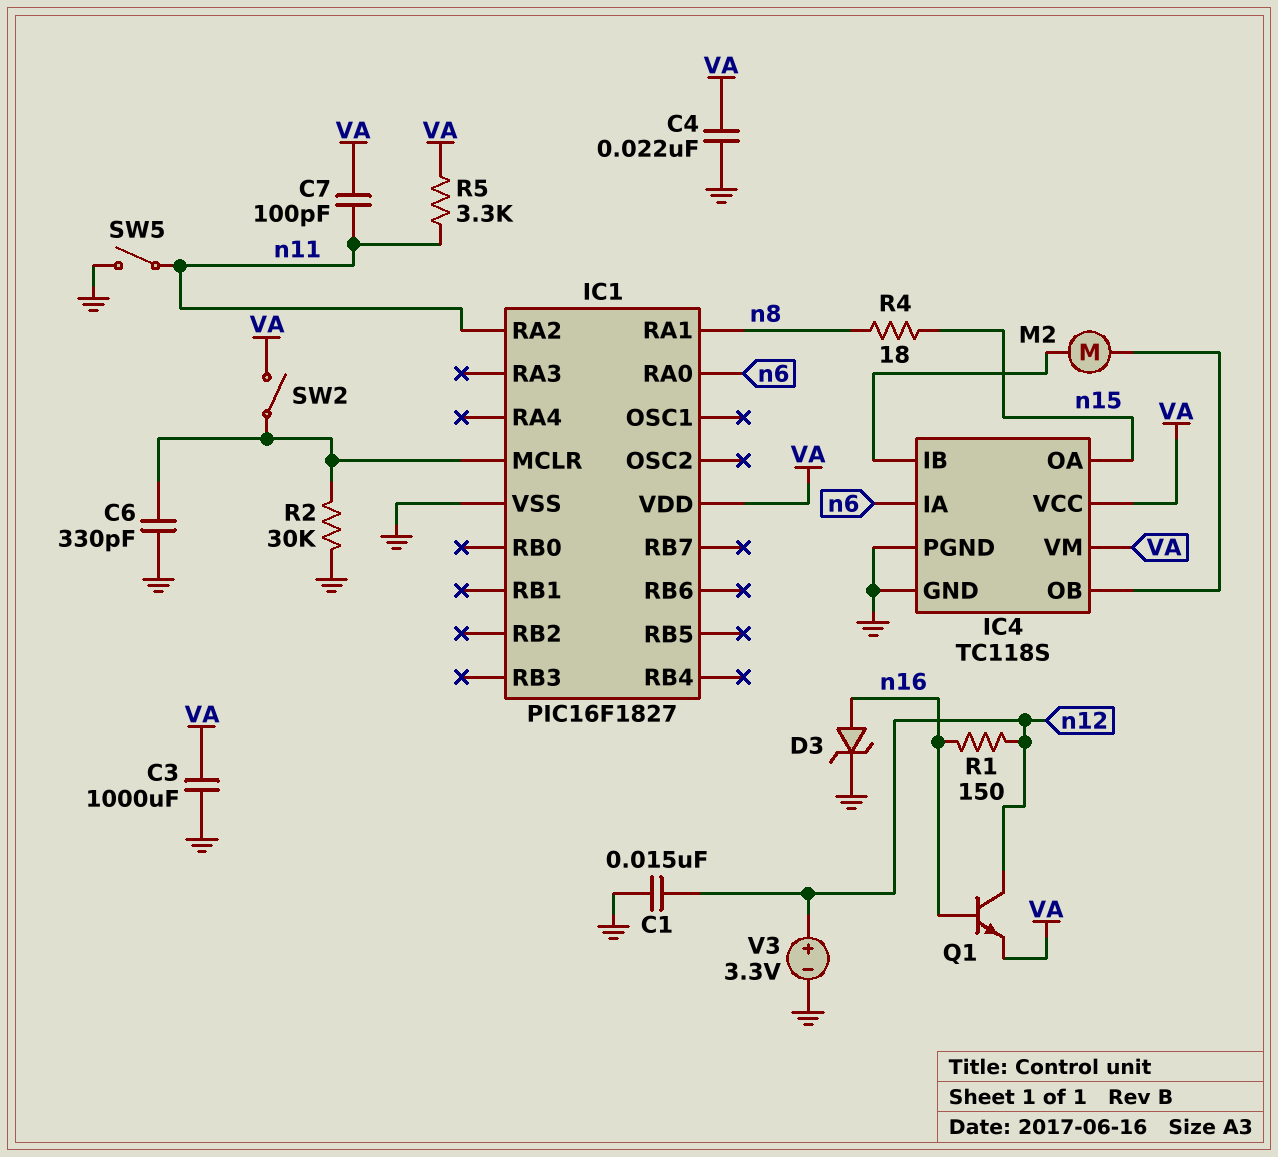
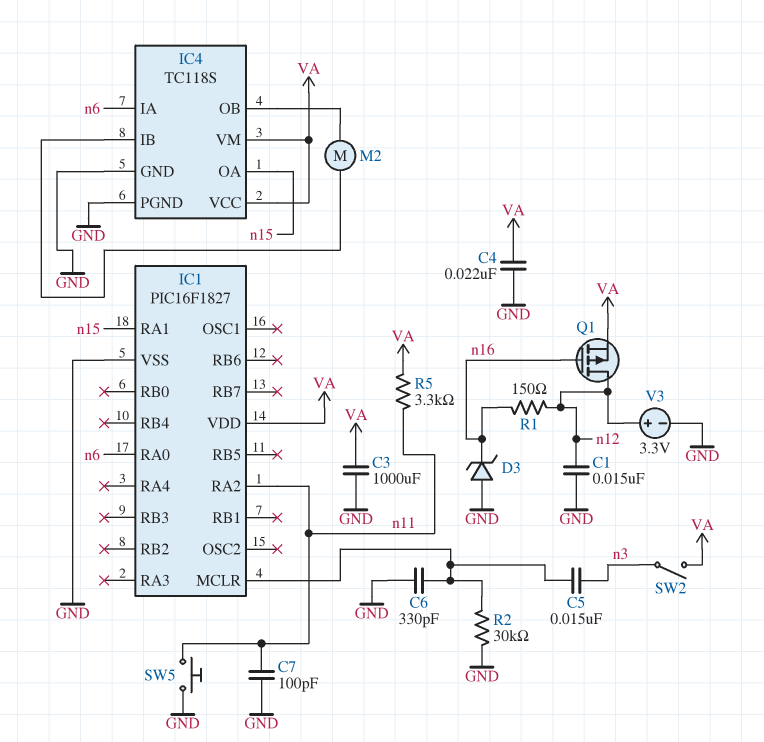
C5: none -> 15nF (IC1/MCLR, n3)
C7: 100pF (VA, n11) -> 100pF (GND, n11)
D3: zener (A n16, K GND) -> zener (A GND, K n16)
IC1 pin RA1: n8 -> n15
Q1: NPN (B n16, C n12, E VA) -> PMOS (G n16, D n12, S VA)
R4: 18 (n8, n15) -> none
SW2: switch (IC1/MCLR, VA) -> switch (VA, n3)
SW5: switch (GND, n11) -> button (GND, n11)

